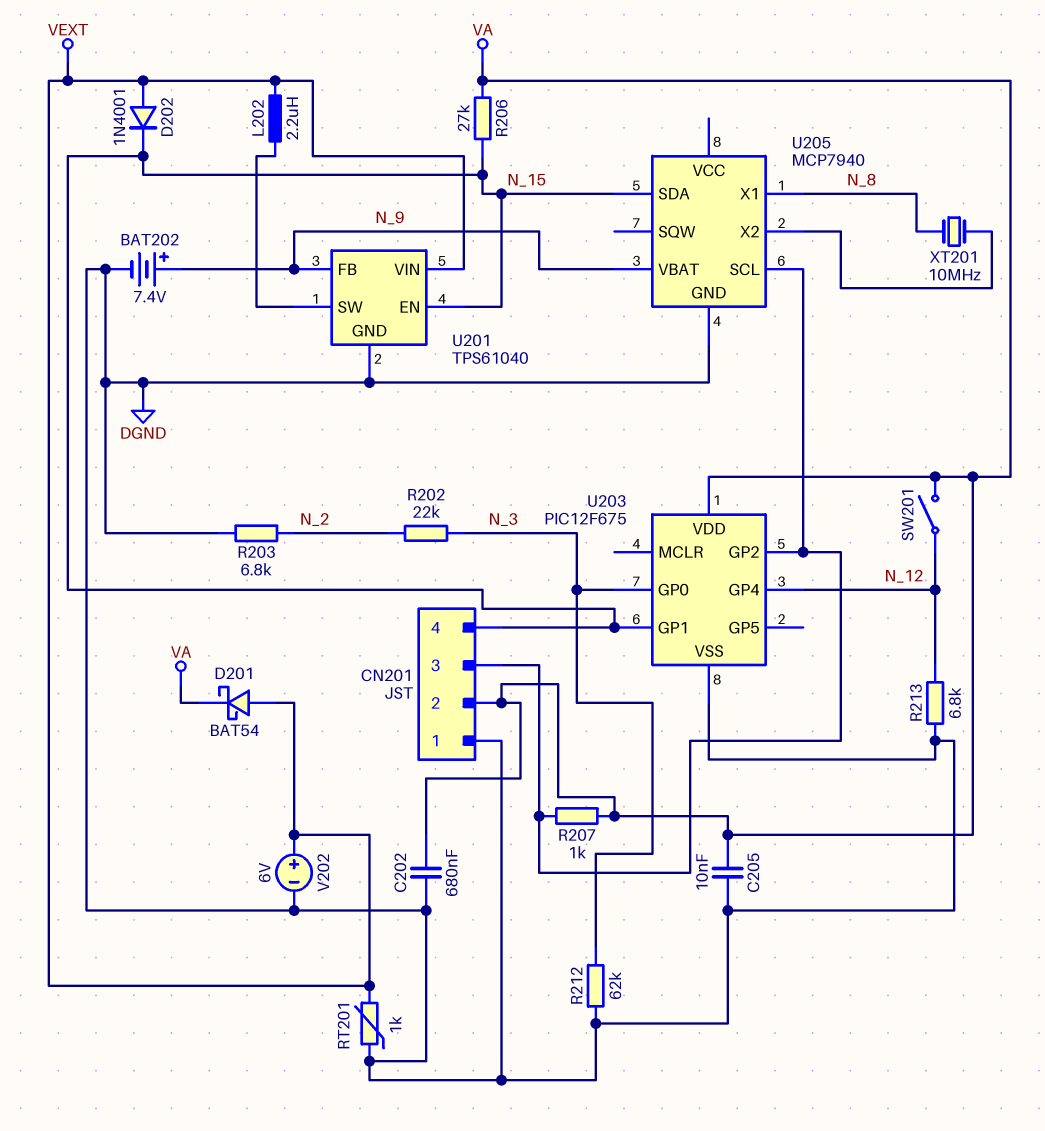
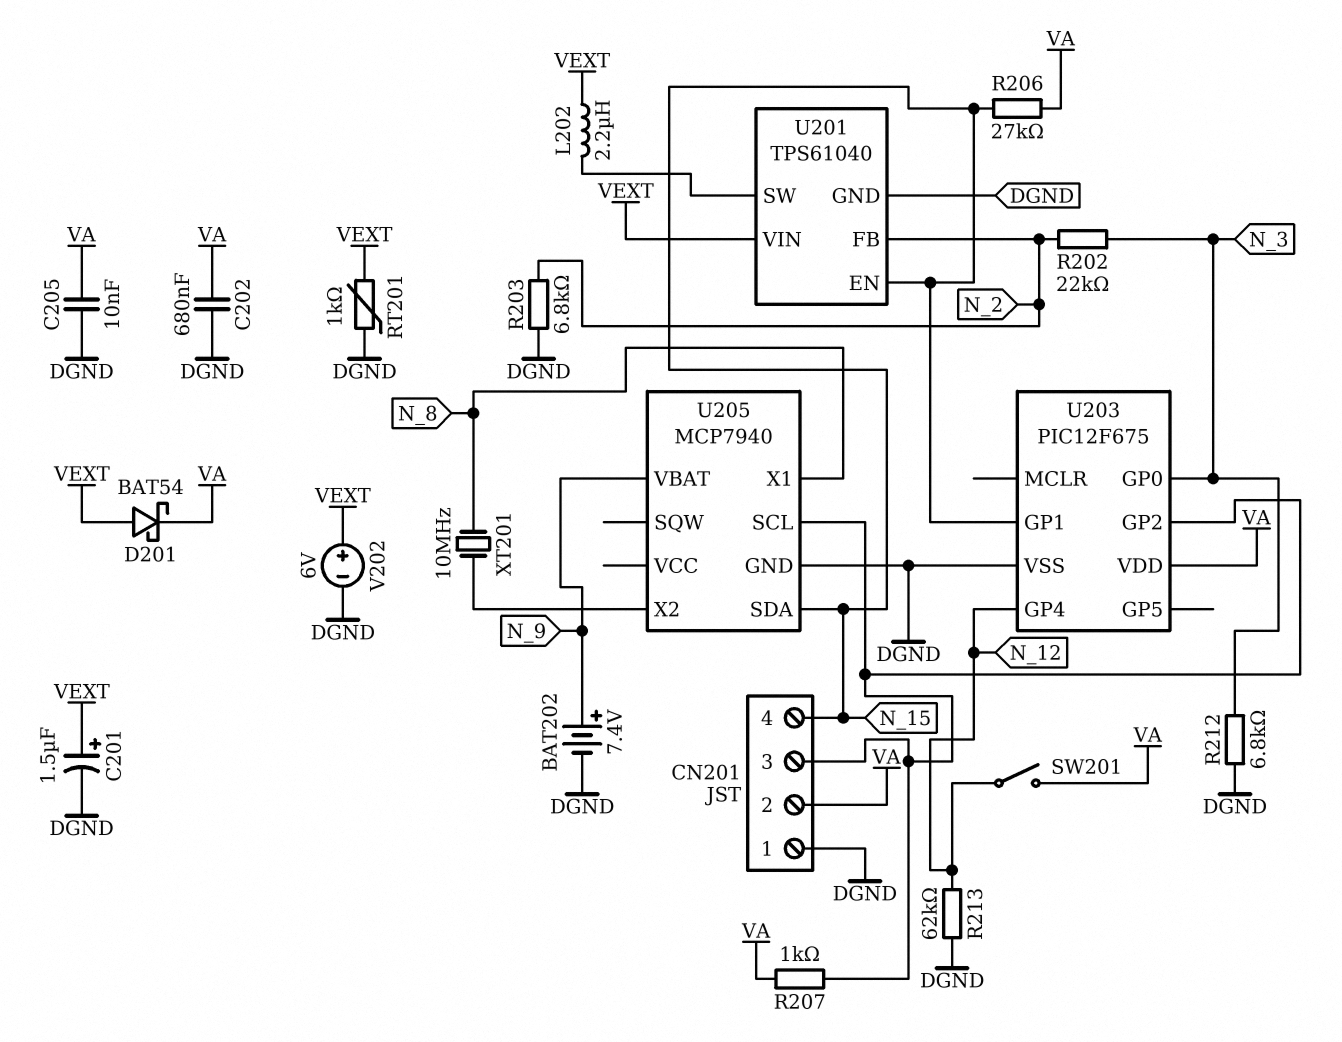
C201: none -> 1.5uF (plus VEXT, minus DGND)
D202: diode 1N4001 (A VEXT, K N_15) -> none
R212: 62k (DGND, N_3) -> 6.8k (DGND, N_3)
R213: 6.8k (DGND, N_12) -> 62k (DGND, N_12)
U201 pin FB: N_9 -> N_2

